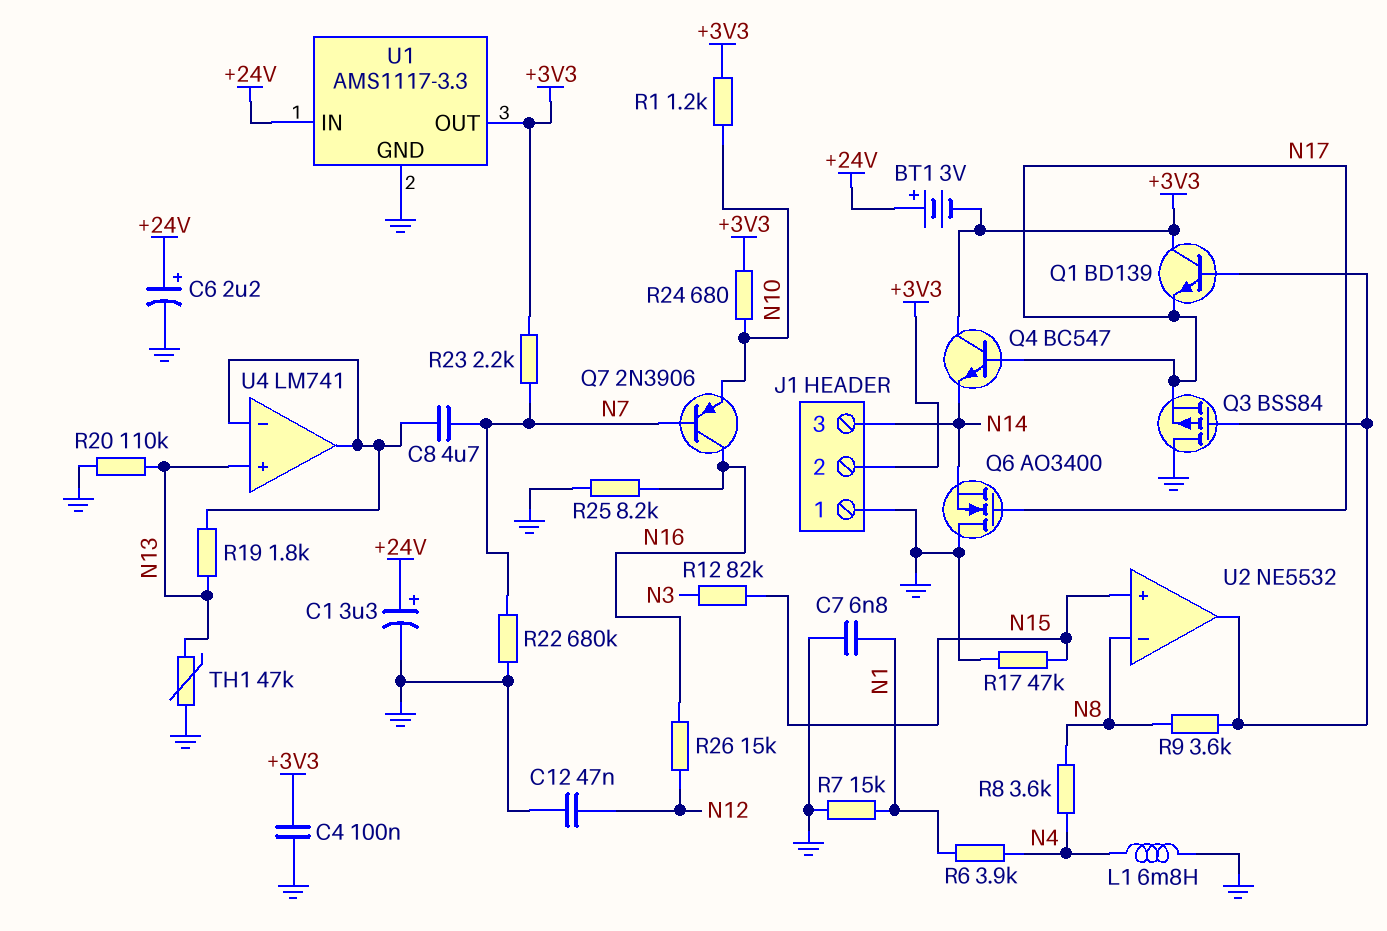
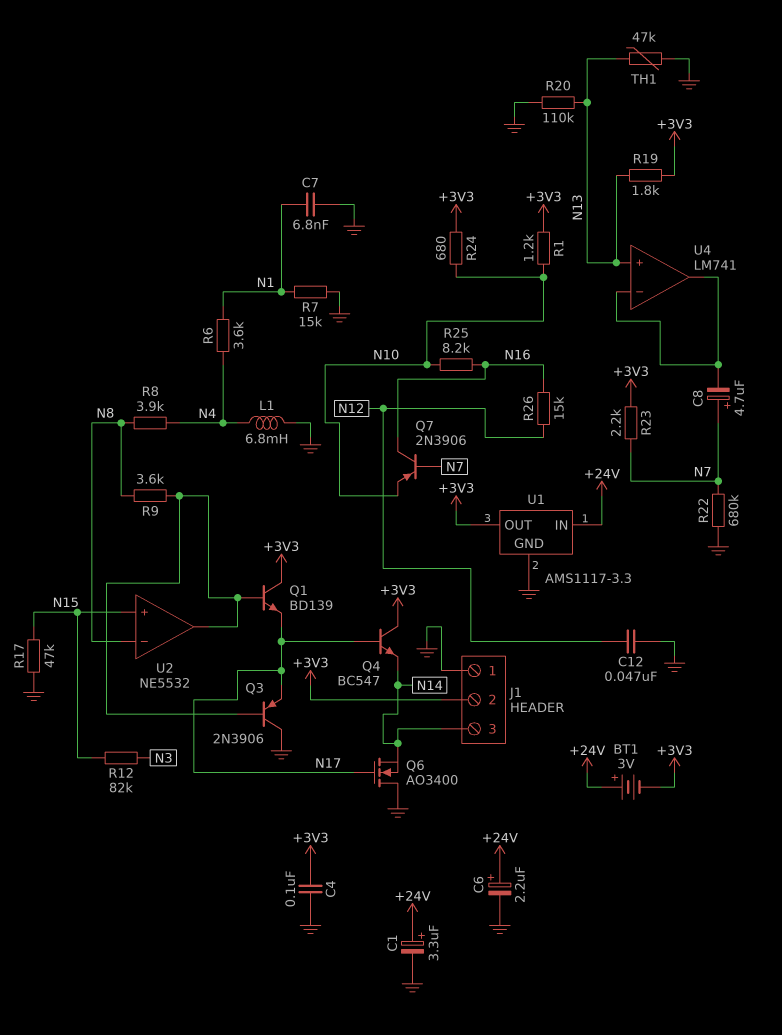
C8: 4.7uF (N7, U4/in-) -> 4.7uF (plus N7, minus U4/in-)
Q3: PMOS BSS84 (G U2/out, D GND, S N17) -> PNP 2N3906 (B U2/out, C GND, E N17)
R6: 3.9k (N1, N4) -> 3.6k (N1, N4)
R8: 3.6k (N4, N8) -> 3.9k (N4, N8)
R19: 1.8k (N13, U4/in-) -> 1.8k (+3V3, N13)
R25: 8.2k (GND, N16) -> 8.2k (N10, N16)

